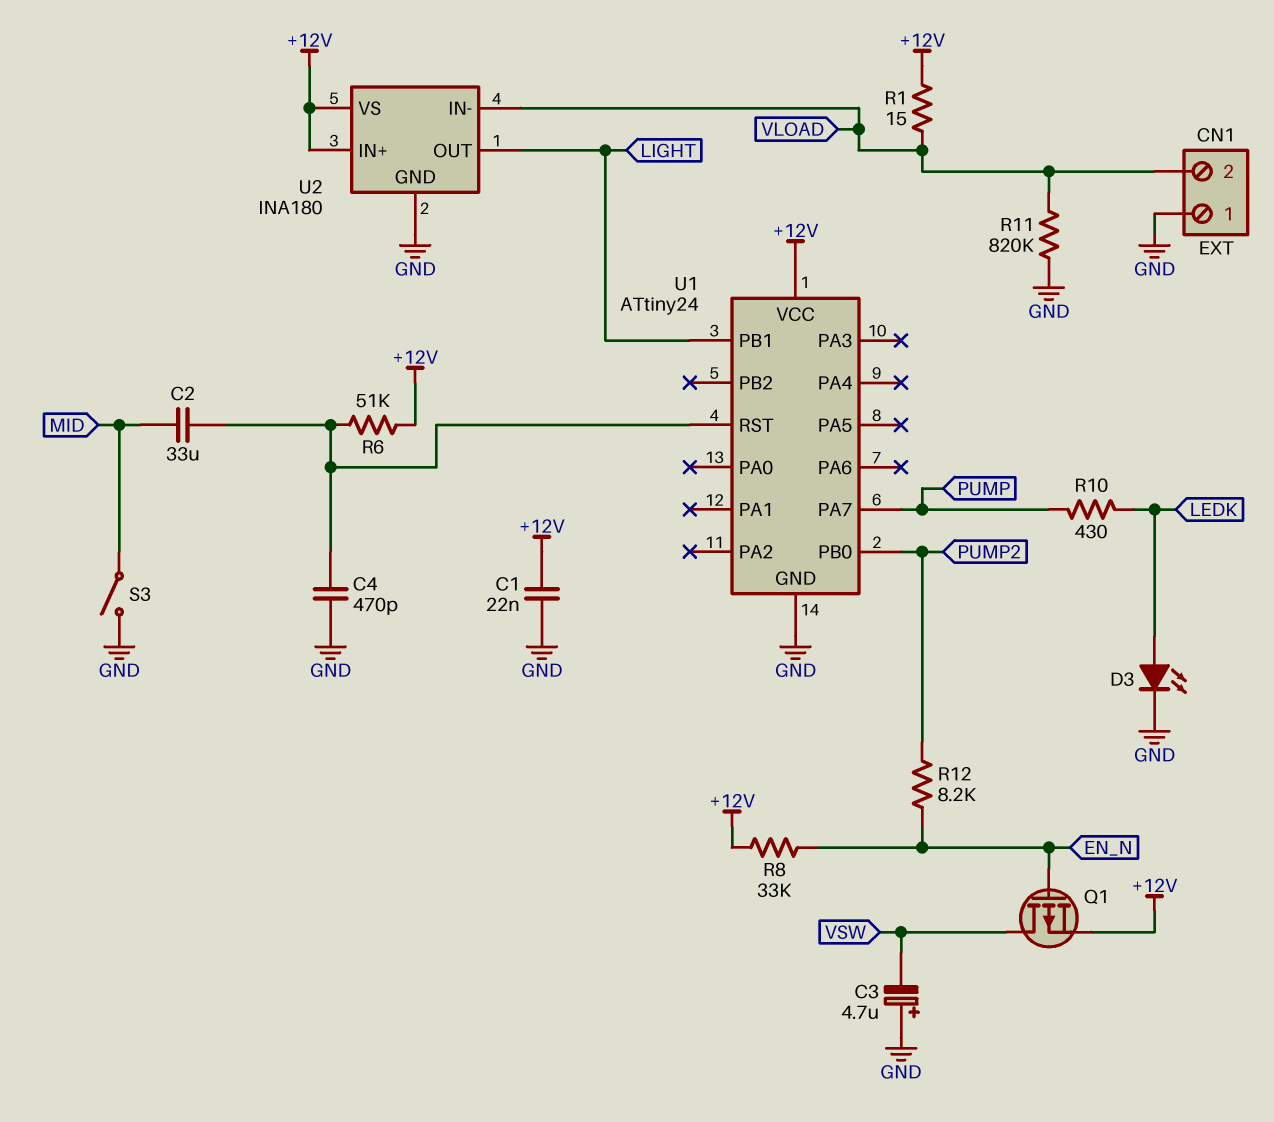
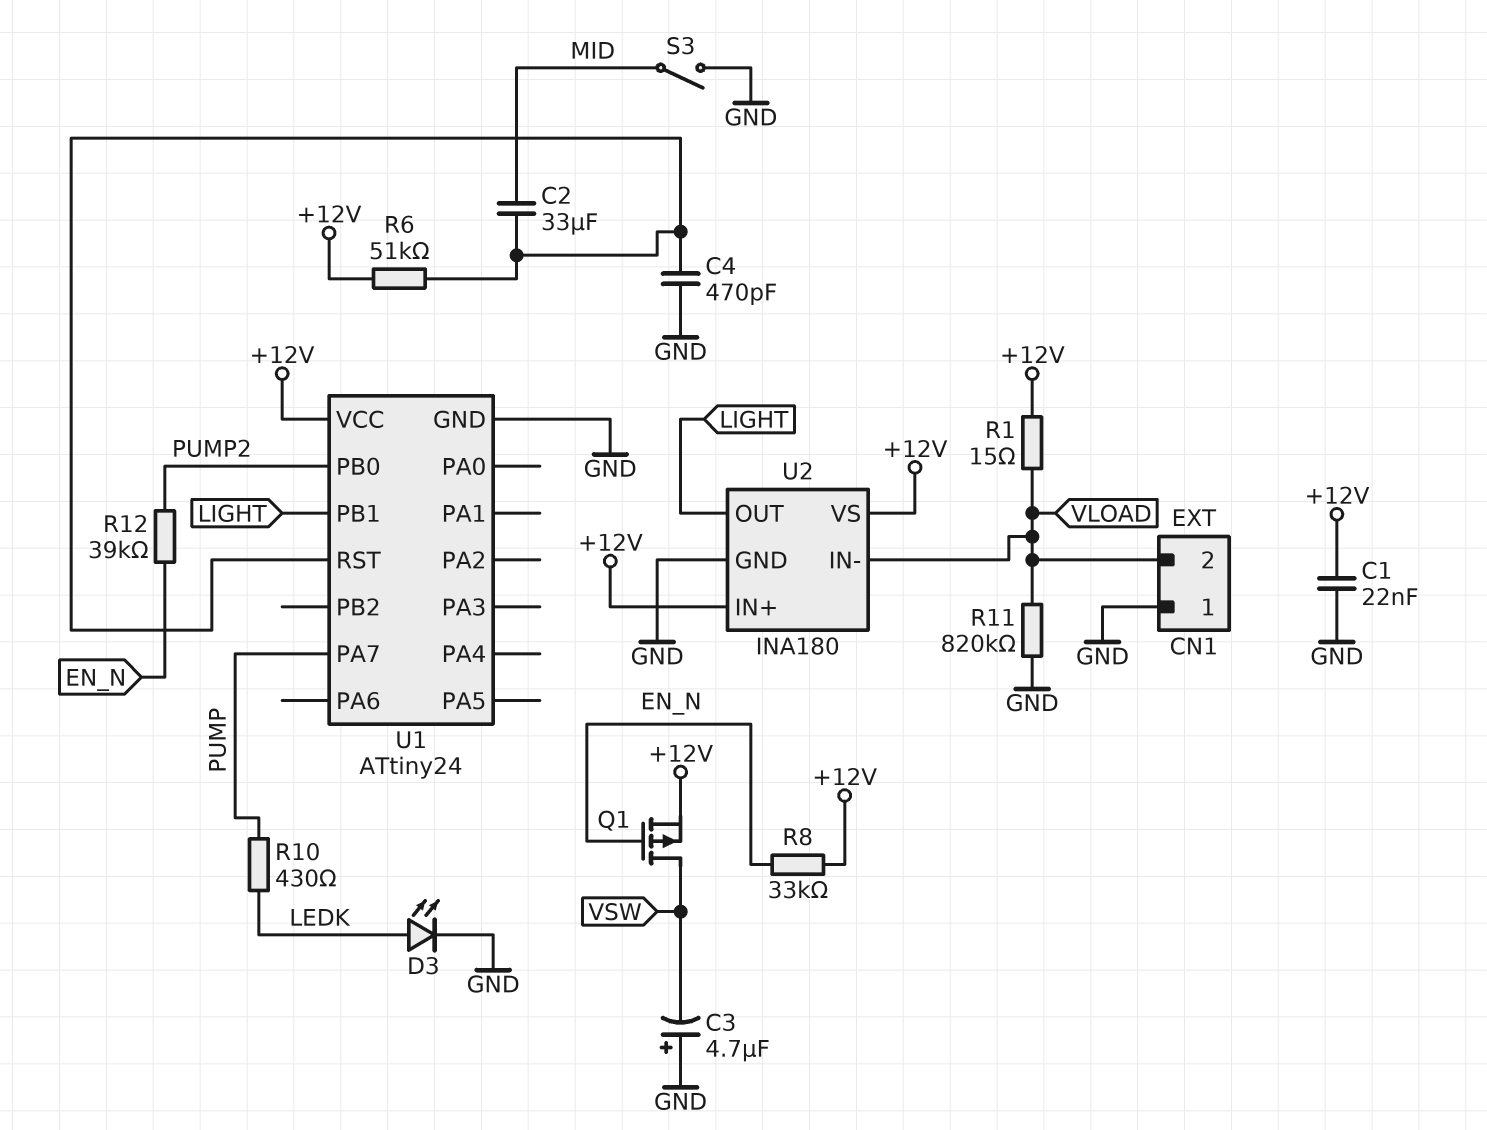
R12: 8.2k (EN_N, PUMP2) -> 39k (EN_N, PUMP2)

